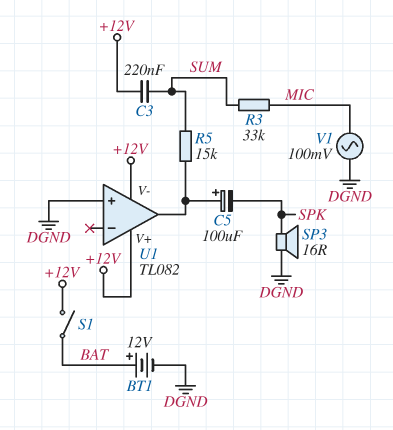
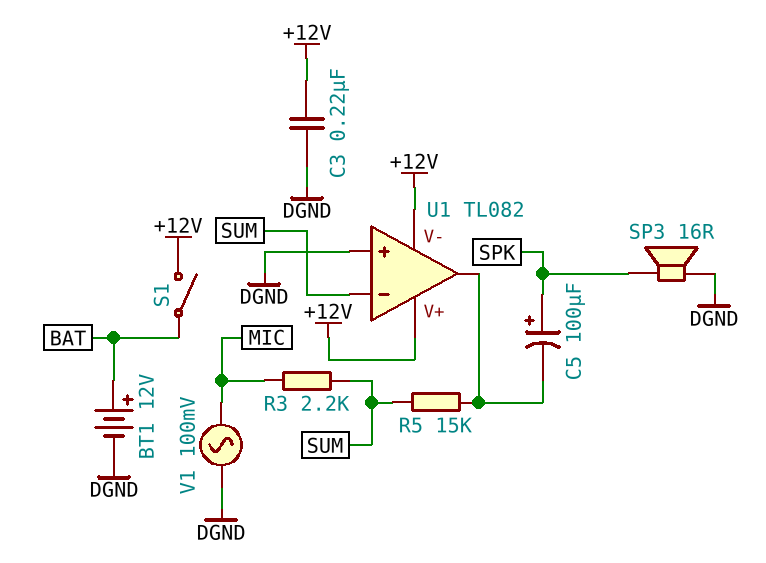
C3: 220nF (+12V, SUM) -> 220nF (+12V, DGND)
C5: 100uF (plus U1/out, minus SPK) -> 100uF (plus SPK, minus U1/out)
R3: 33k (MIC, SUM) -> 2.2k (MIC, SUM)
U1 pin in-: none -> SUM

